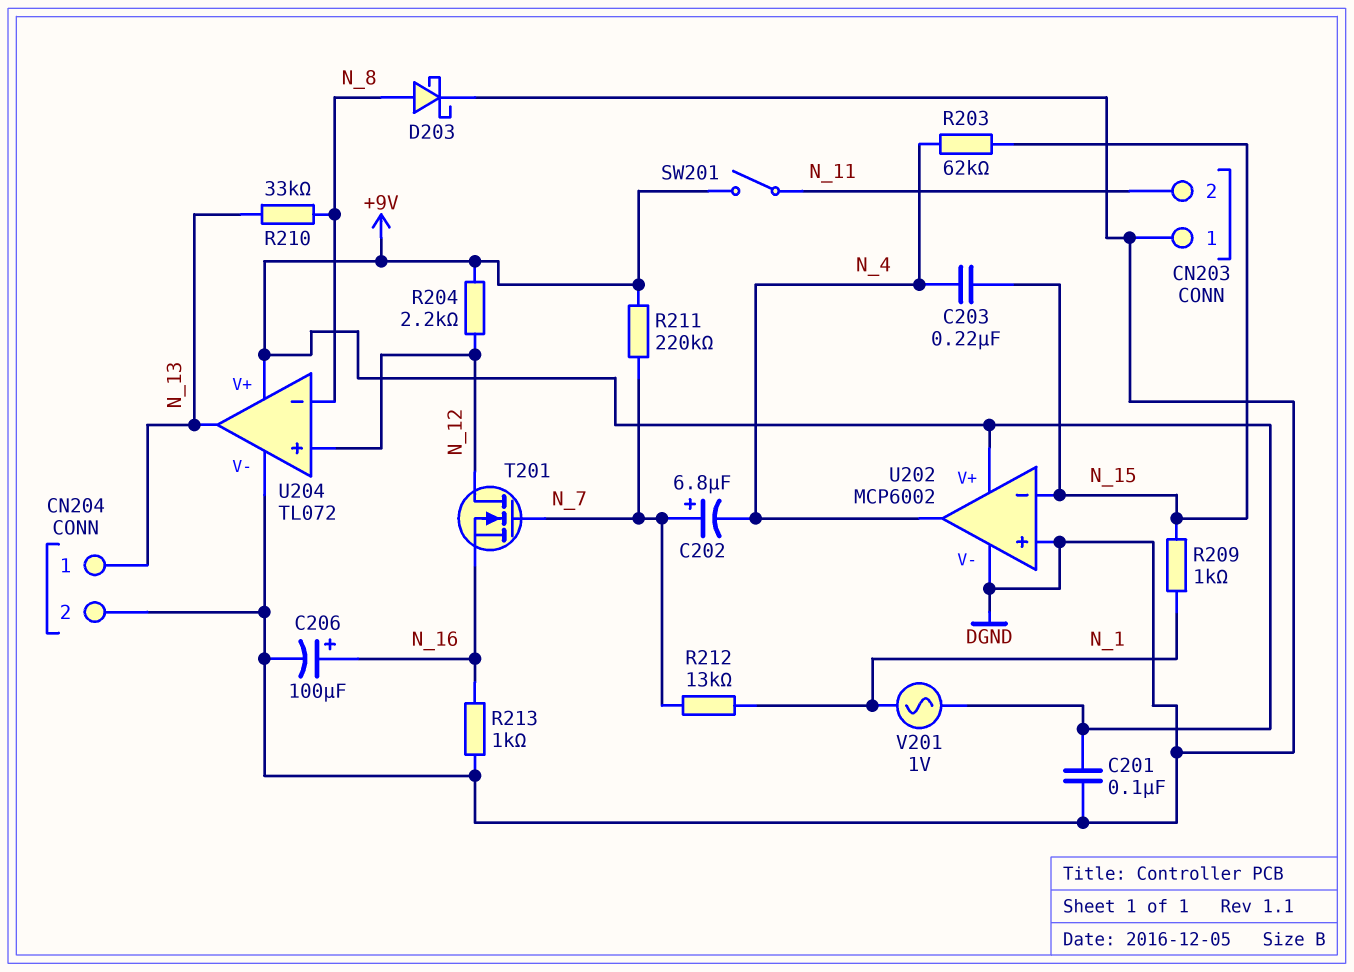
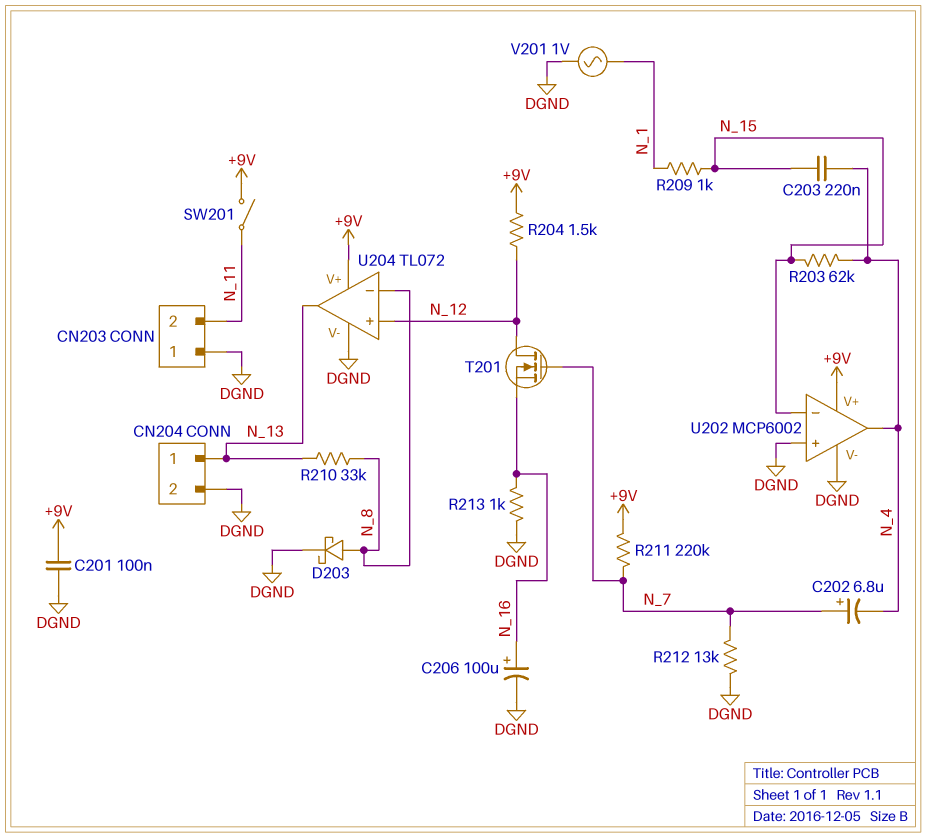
R204: 2.2k (+9V, N_12) -> 1.5k (+9V, N_12)
R212: 13k (N_1, N_7) -> 13k (DGND, N_7)
V201: AC 1V (+9V, N_1) -> AC 1V (DGND, N_1)

